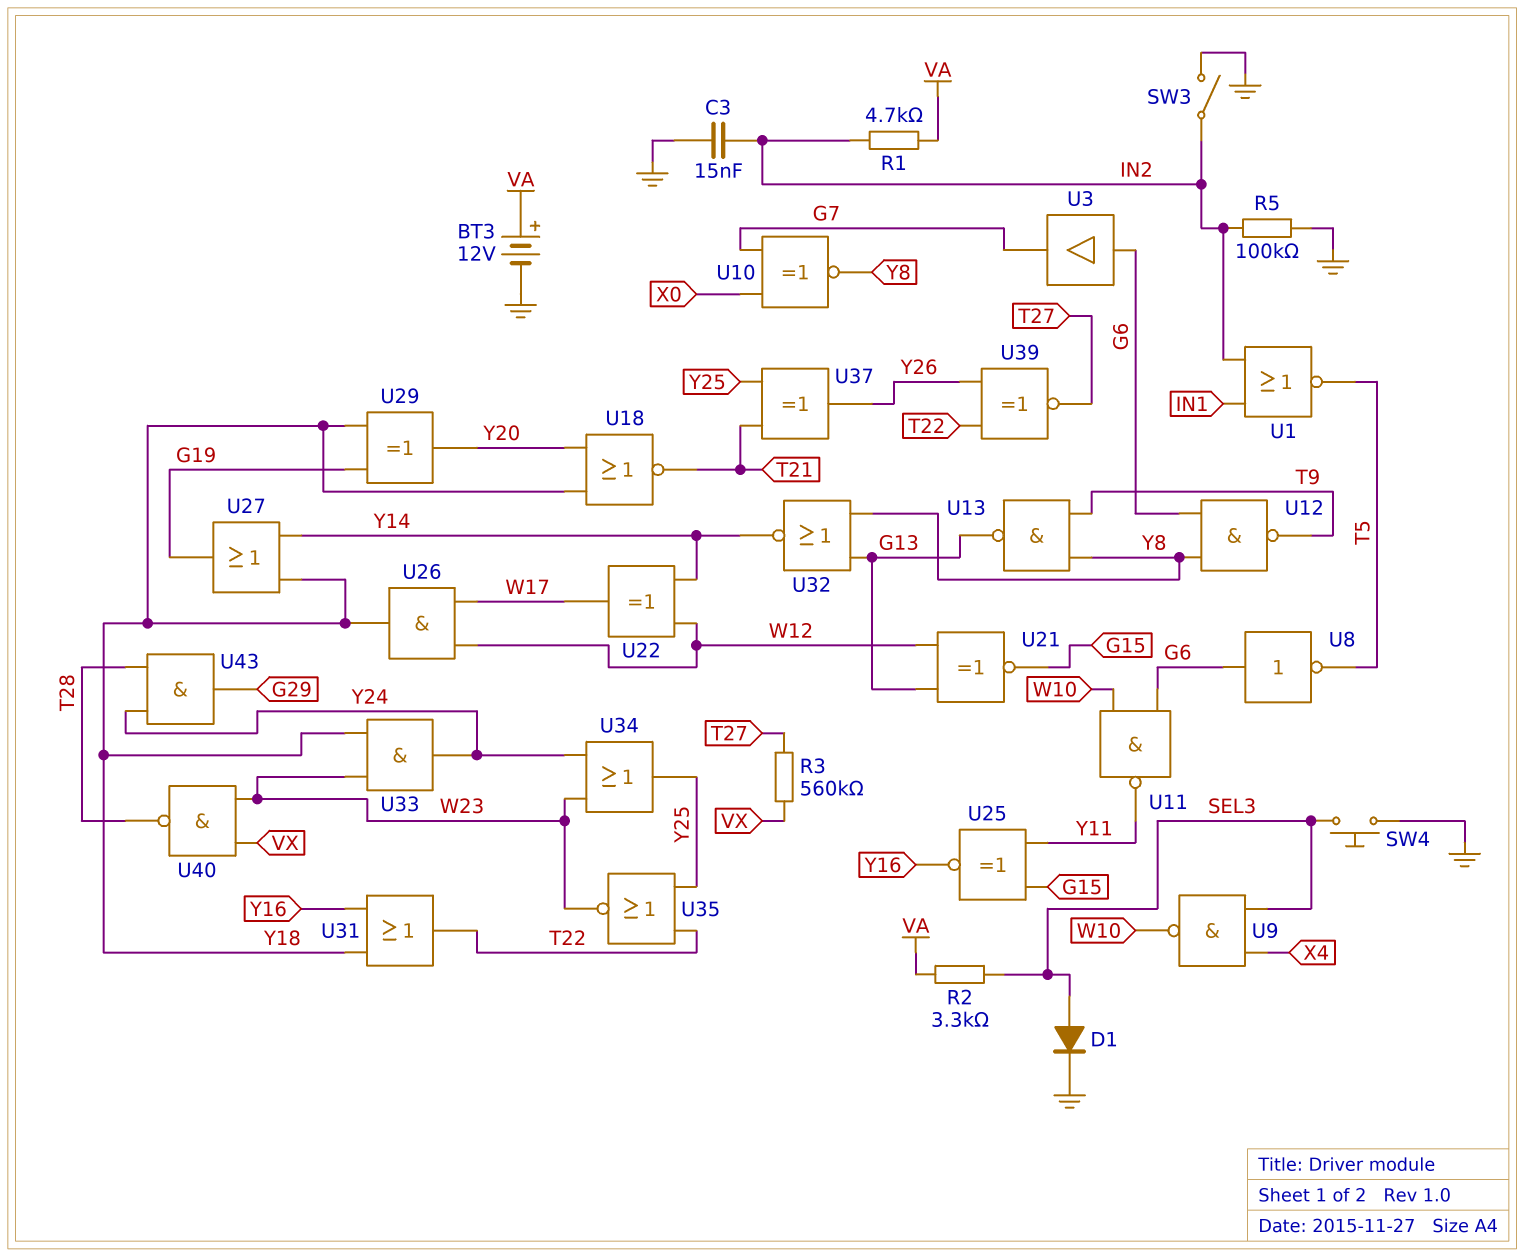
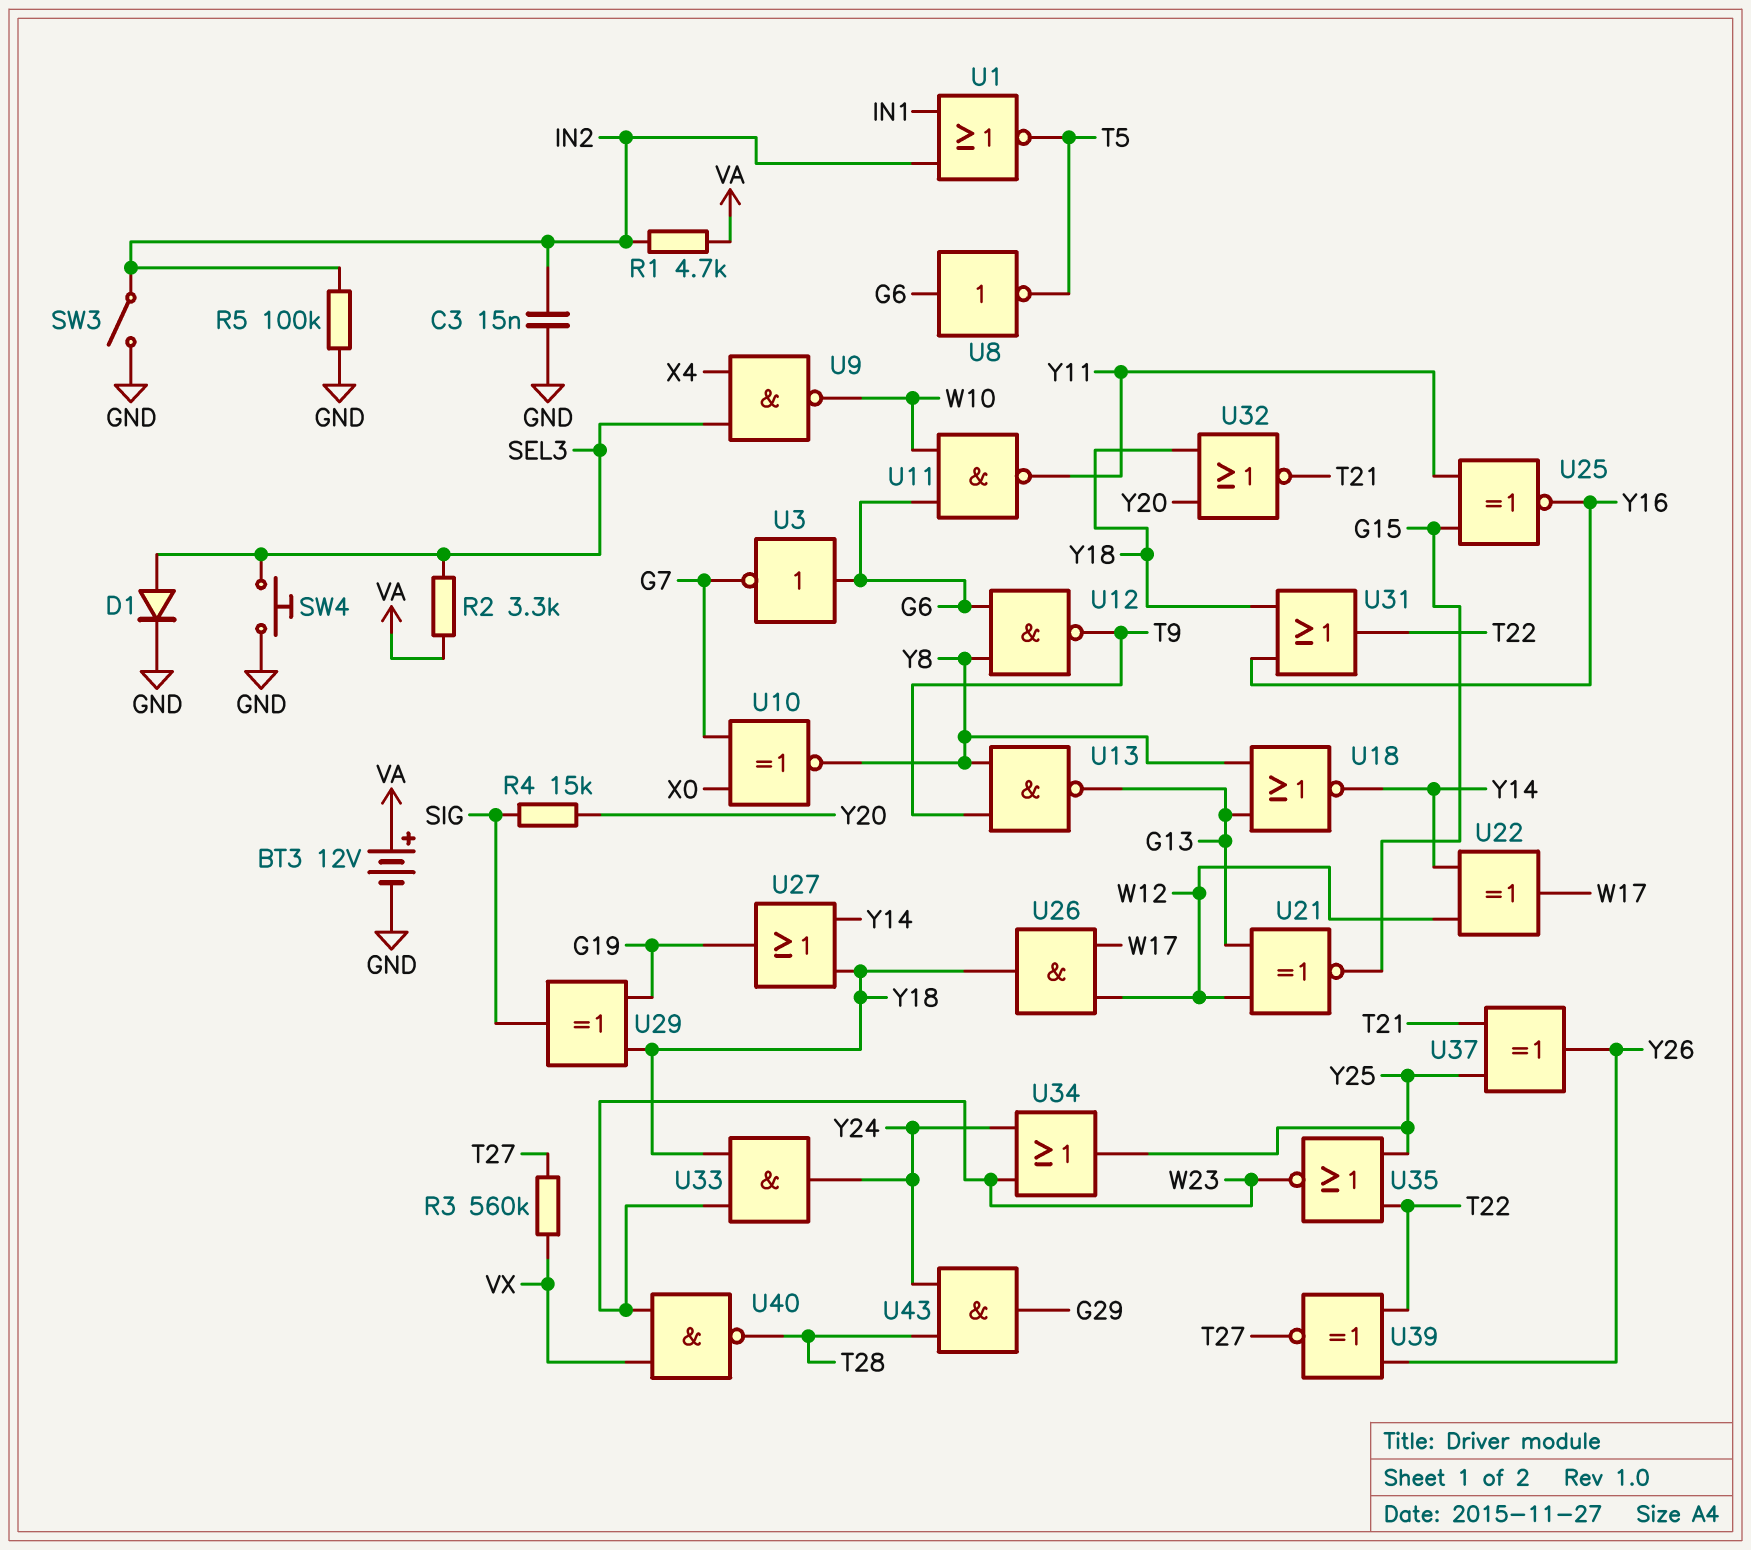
R4: none -> 15k (SIG, Y20)
U3: buffer (in G6, out G7) -> NOT (in G6, out G7)
U18: NOR (in Y18, in Y20, out T21) -> NOR (in G13, in Y8, out Y14)
U29: XOR (in G19, in Y18, out Y20) -> XOR (in G19, in Y18, out SIG)
U32: NOR (in G13, in Y8, out Y14) -> NOR (in Y18, in Y20, out T21)

